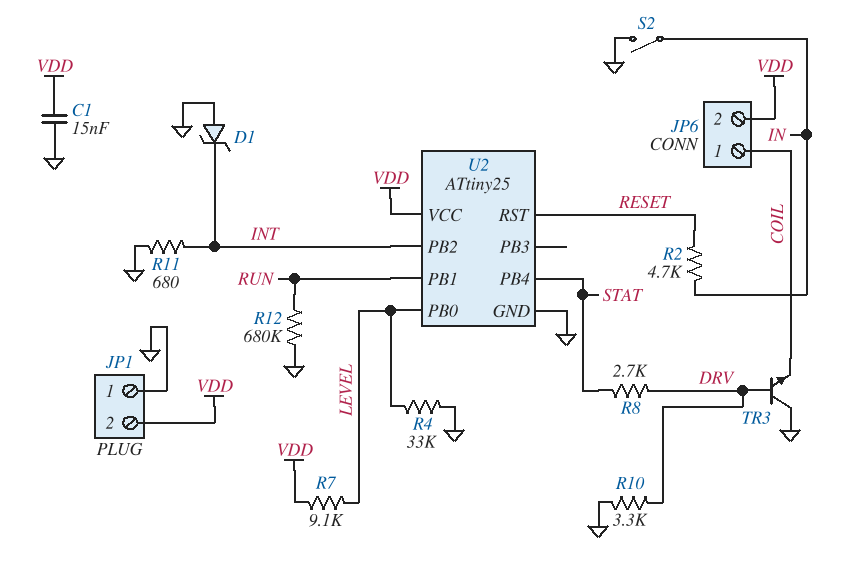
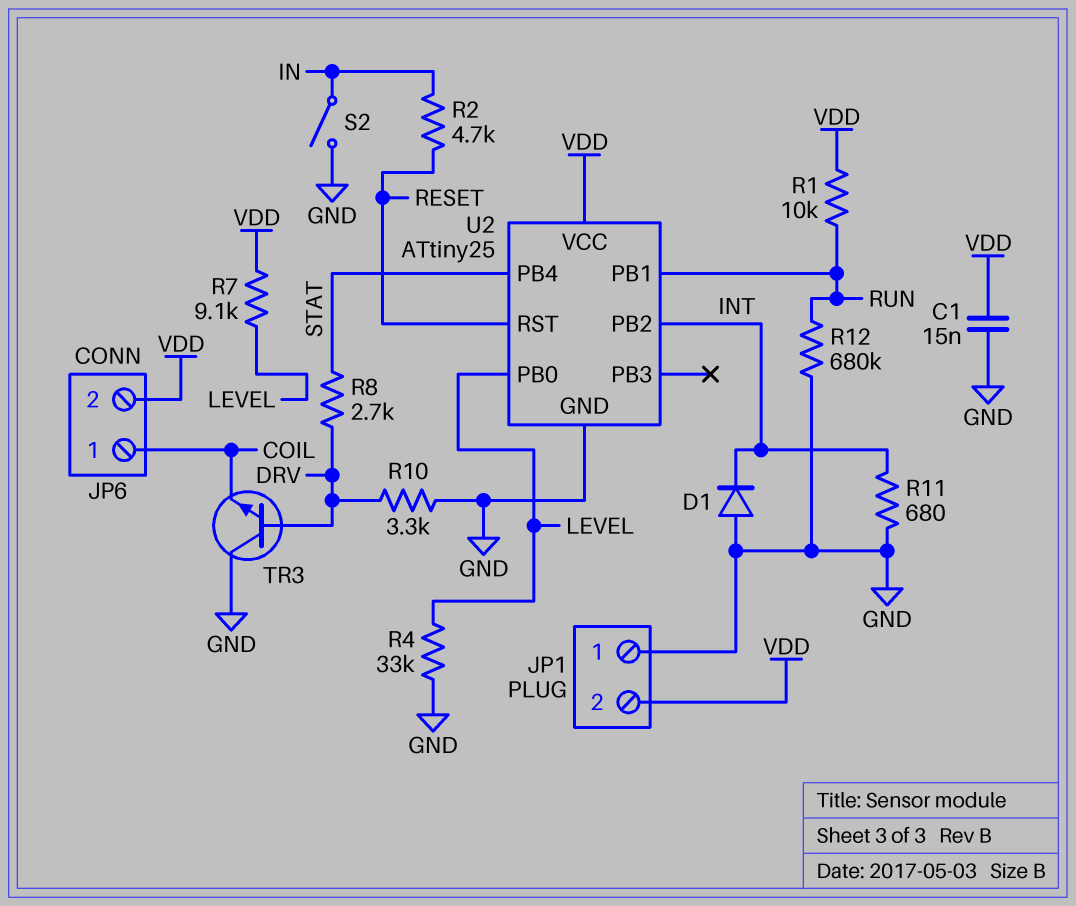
D1: zener (A GND, K INT) -> diode (A GND, K INT)
R1: none -> 10k (RUN, VDD)

